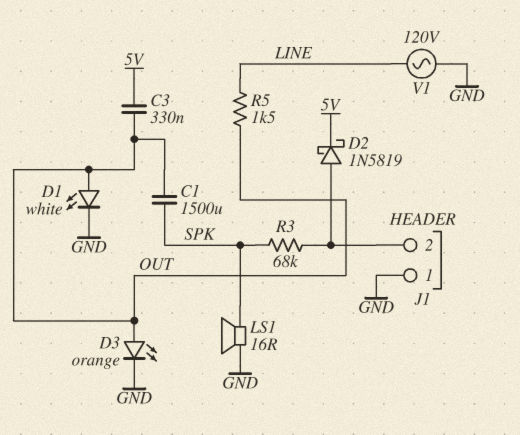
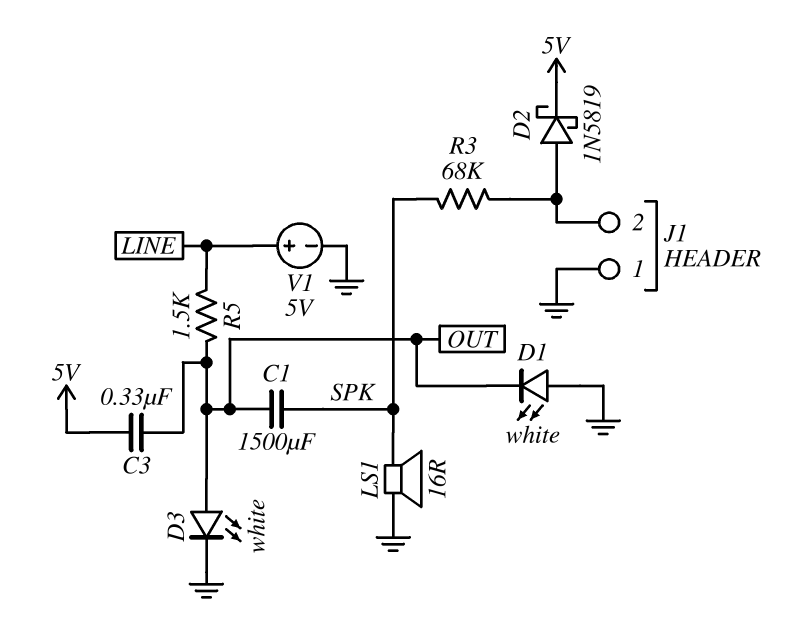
D1: LED white (A OUT, K GND) -> LED white (A GND, K OUT)
D3: LED orange (A OUT, K GND) -> LED white (A OUT, K GND)
V1: AC 120V (GND, LINE) -> 5V (plus LINE, minus GND)

